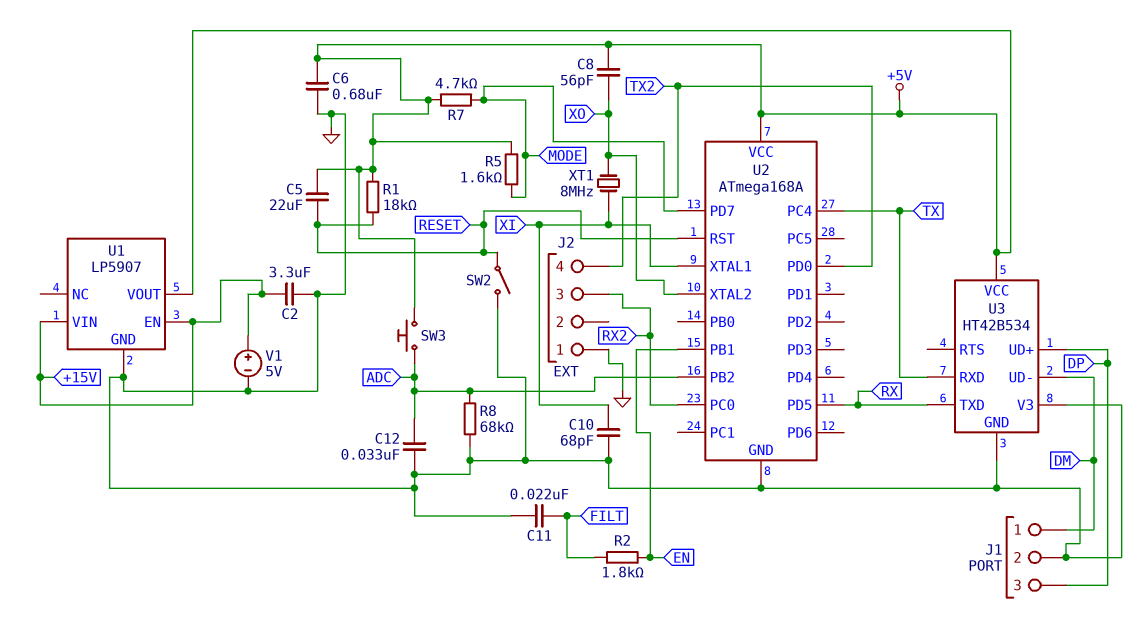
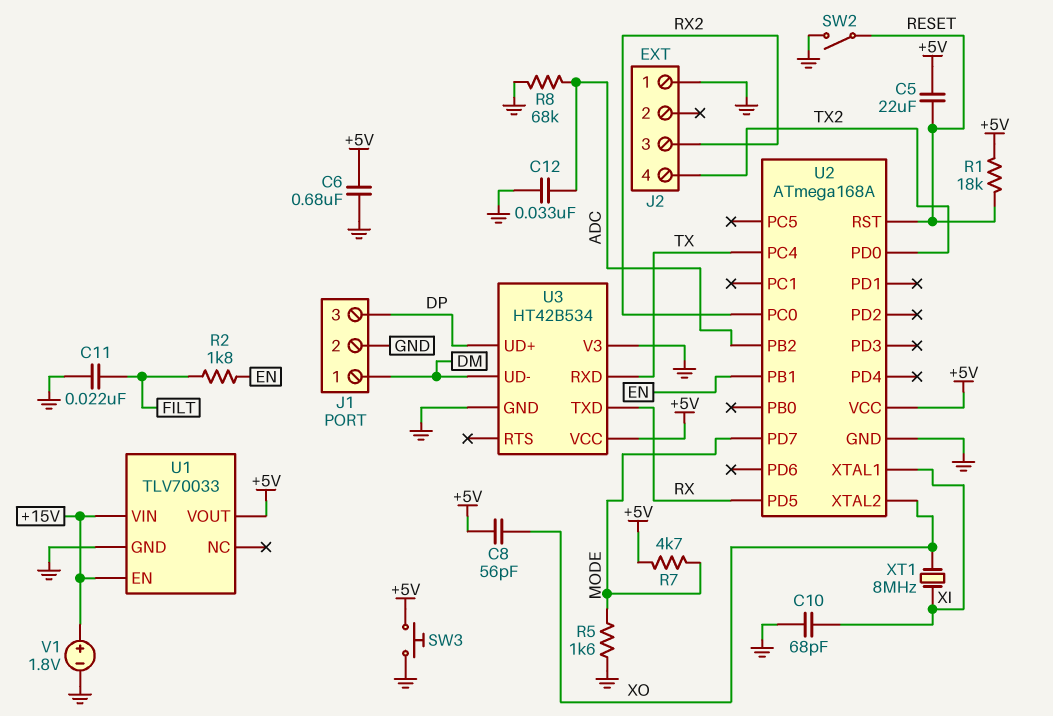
C2: 3.3uF (+15V, GND) -> none
R5: 1.6k (+5V, MODE) -> 1.6k (GND, MODE)
SW3: button (+5V, ADC) -> button (+5V, GND)
U1: LP5907 -> TLV70033
V1: 5V (plus +15V, minus GND) -> 1.8V (plus +15V, minus GND)

